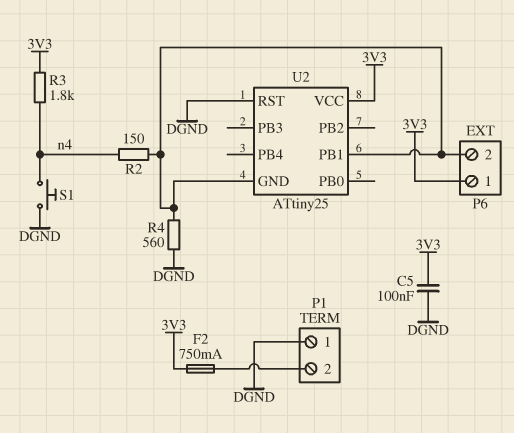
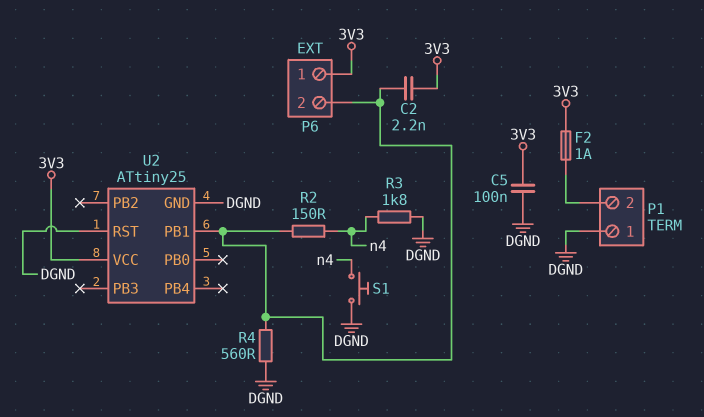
C2: none -> 2.2nF (3V3, P6/2)
F2: 750mA (3V3, P1/2) -> 1A (3V3, P1/2)
R3: 1.8k (3V3, n4) -> 1.8k (DGND, n4)
U2 pin GND: P6/2 -> DGND

